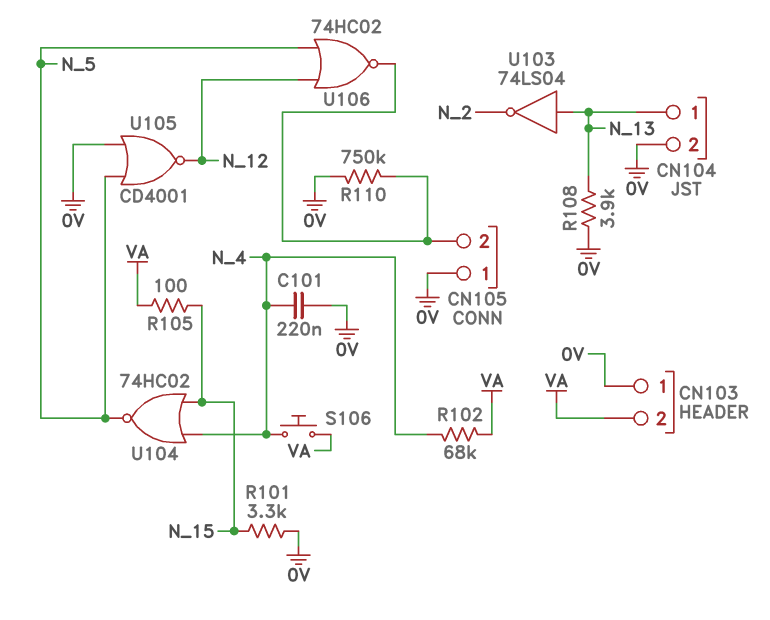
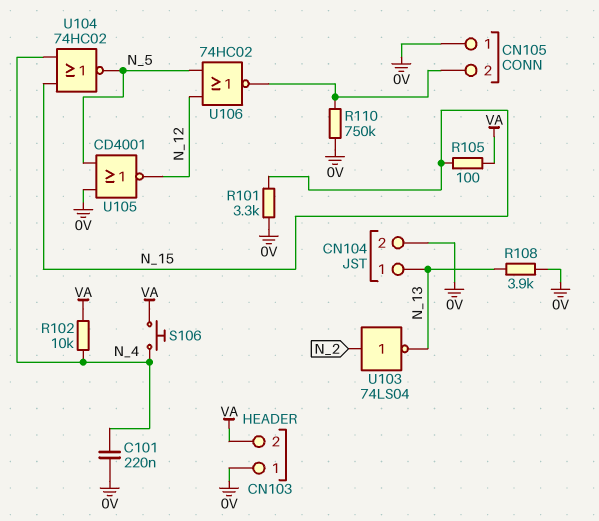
R102: 68k (N_4, VA) -> 10k (N_4, VA)
U103: NOT 74LS04 (in N_13, out N_2) -> NOT 74LS04 (in N_2, out N_13)

